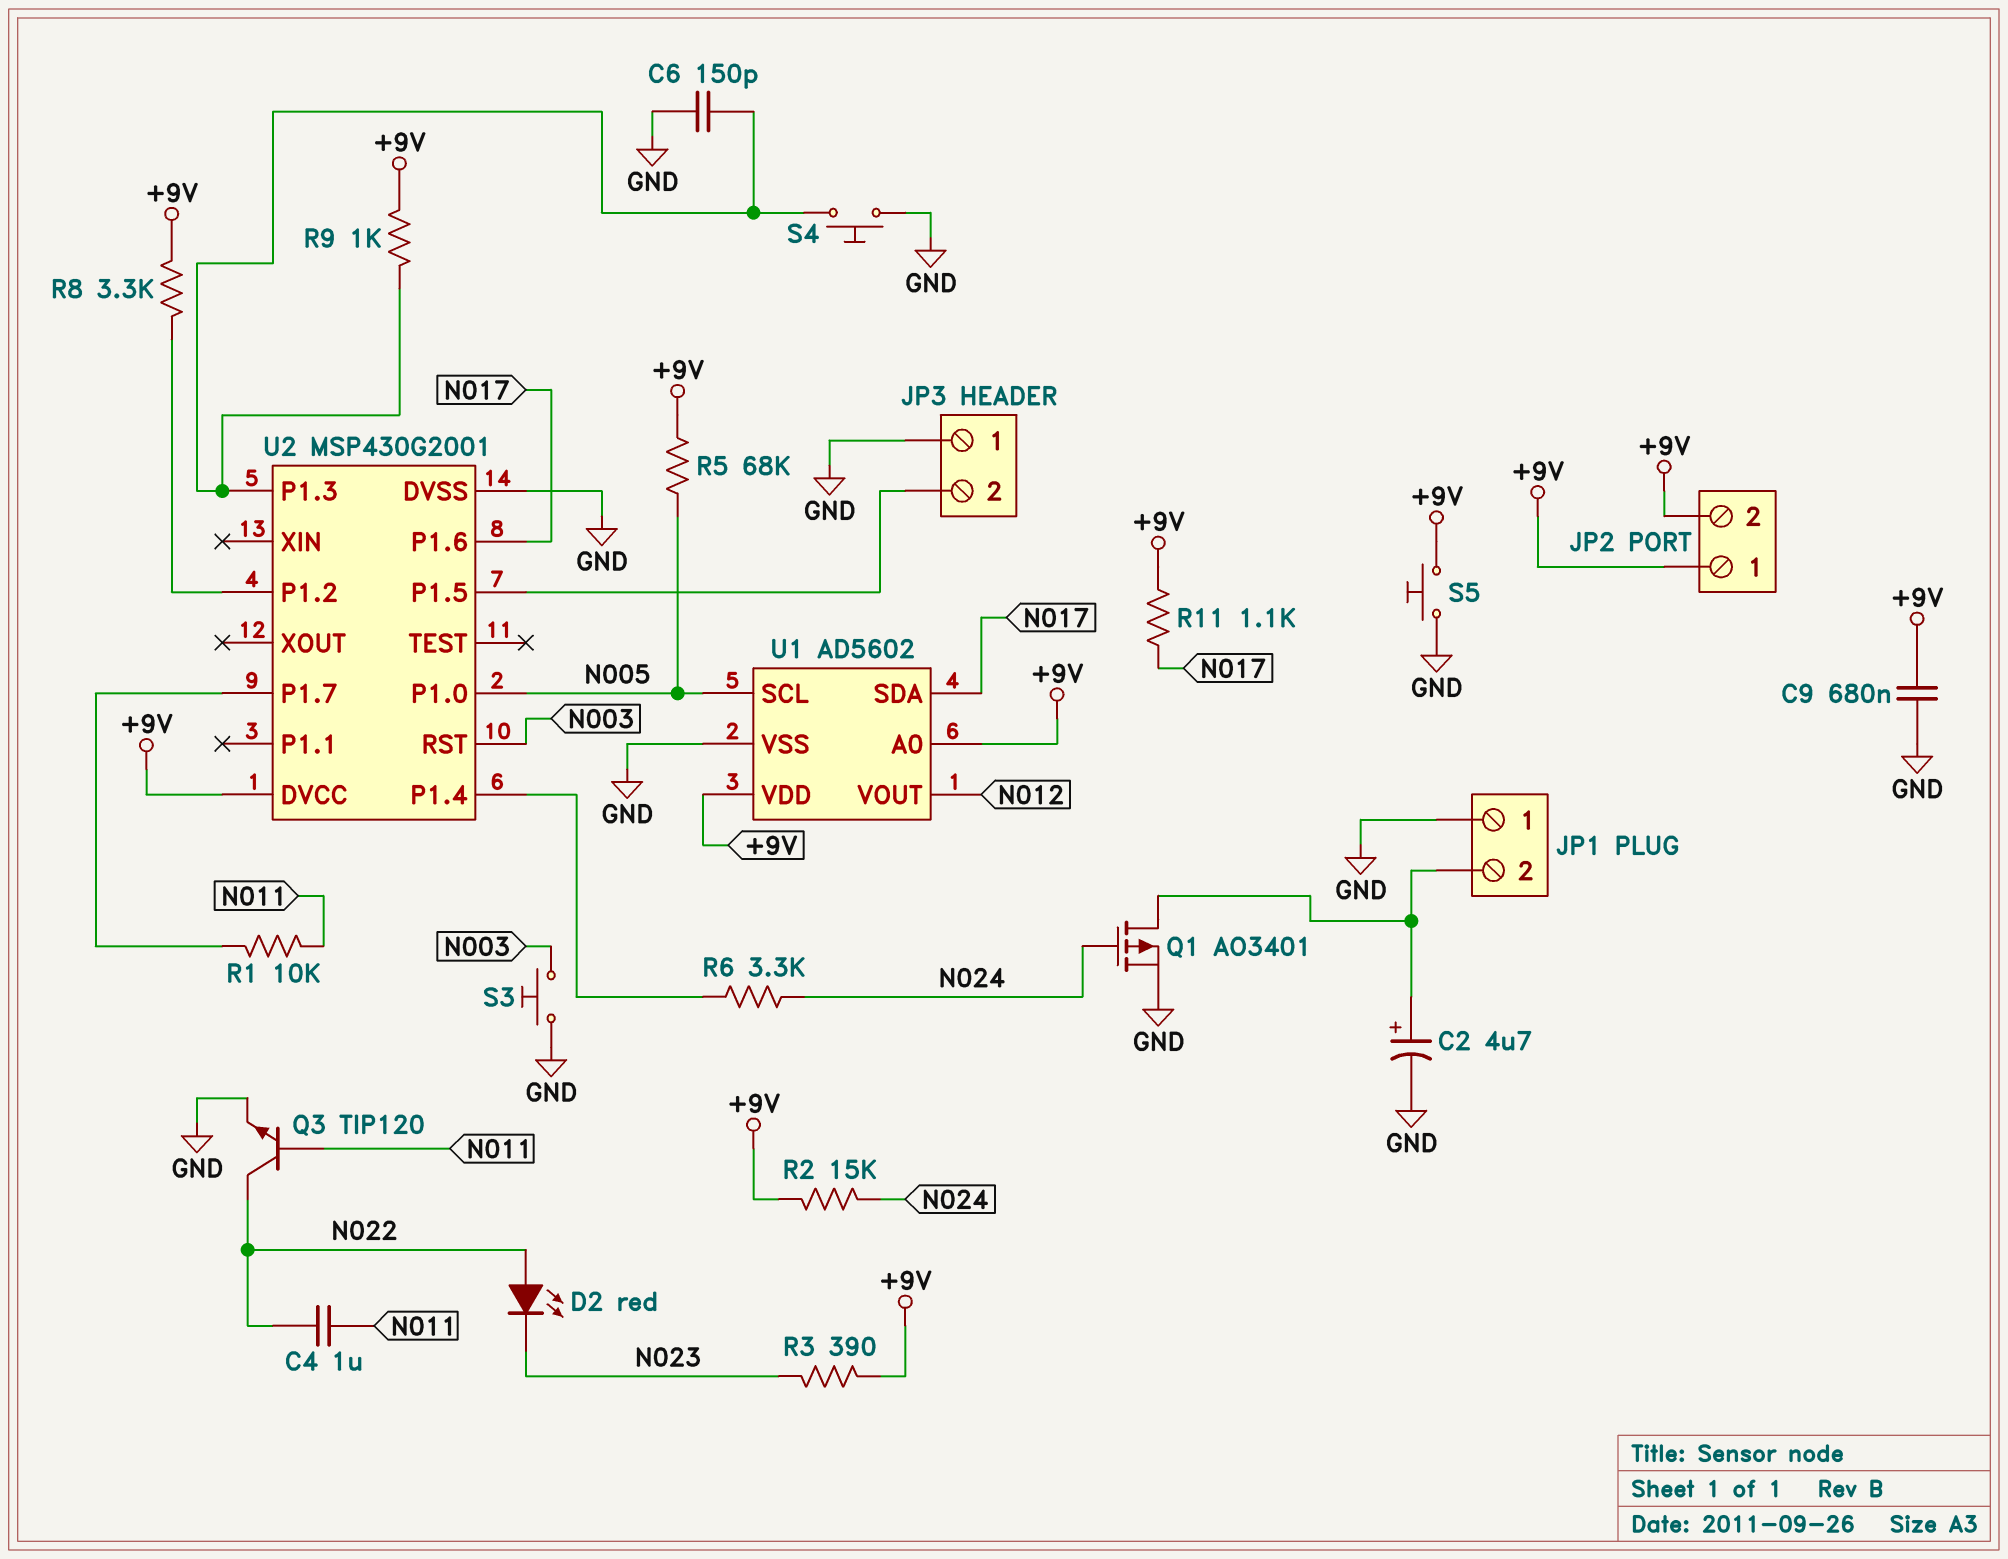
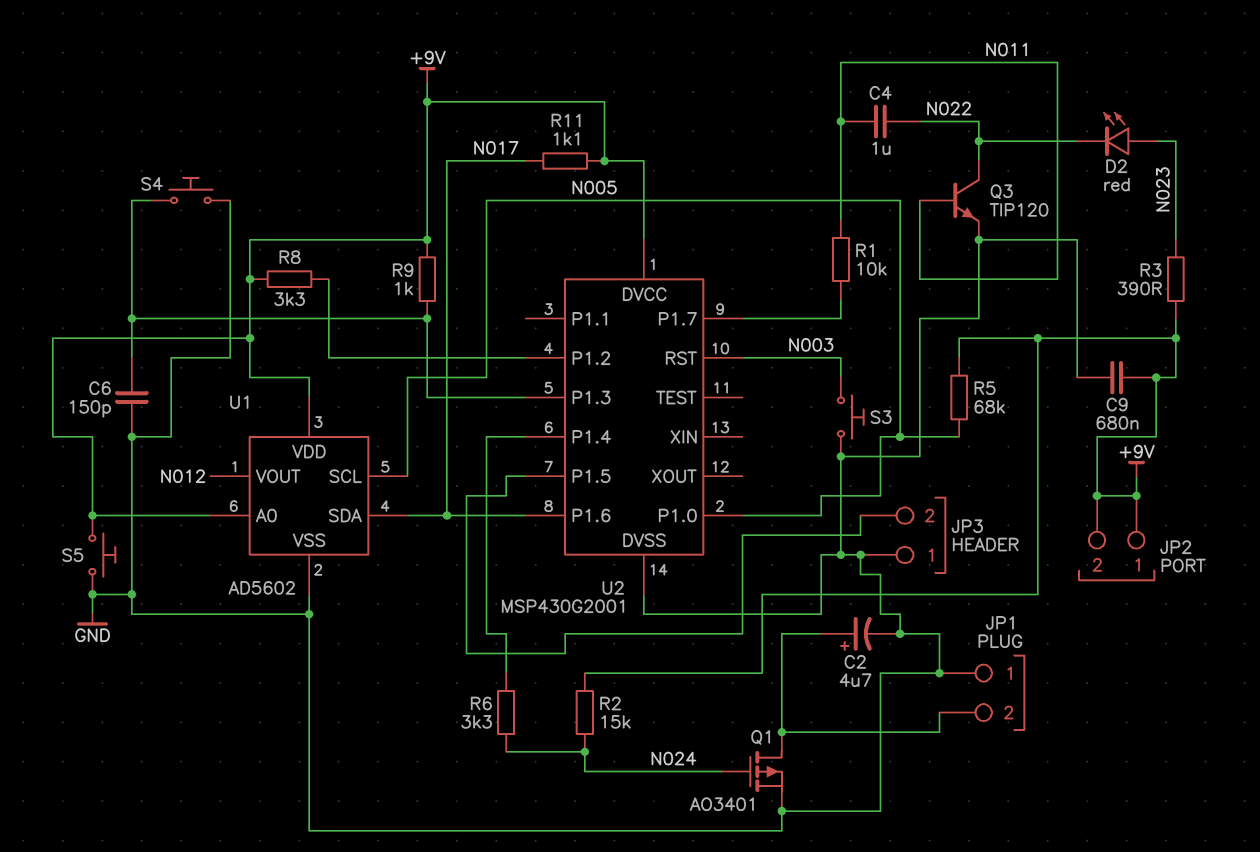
D2: LED red (A N022, K N023) -> LED red (A N023, K N022)

